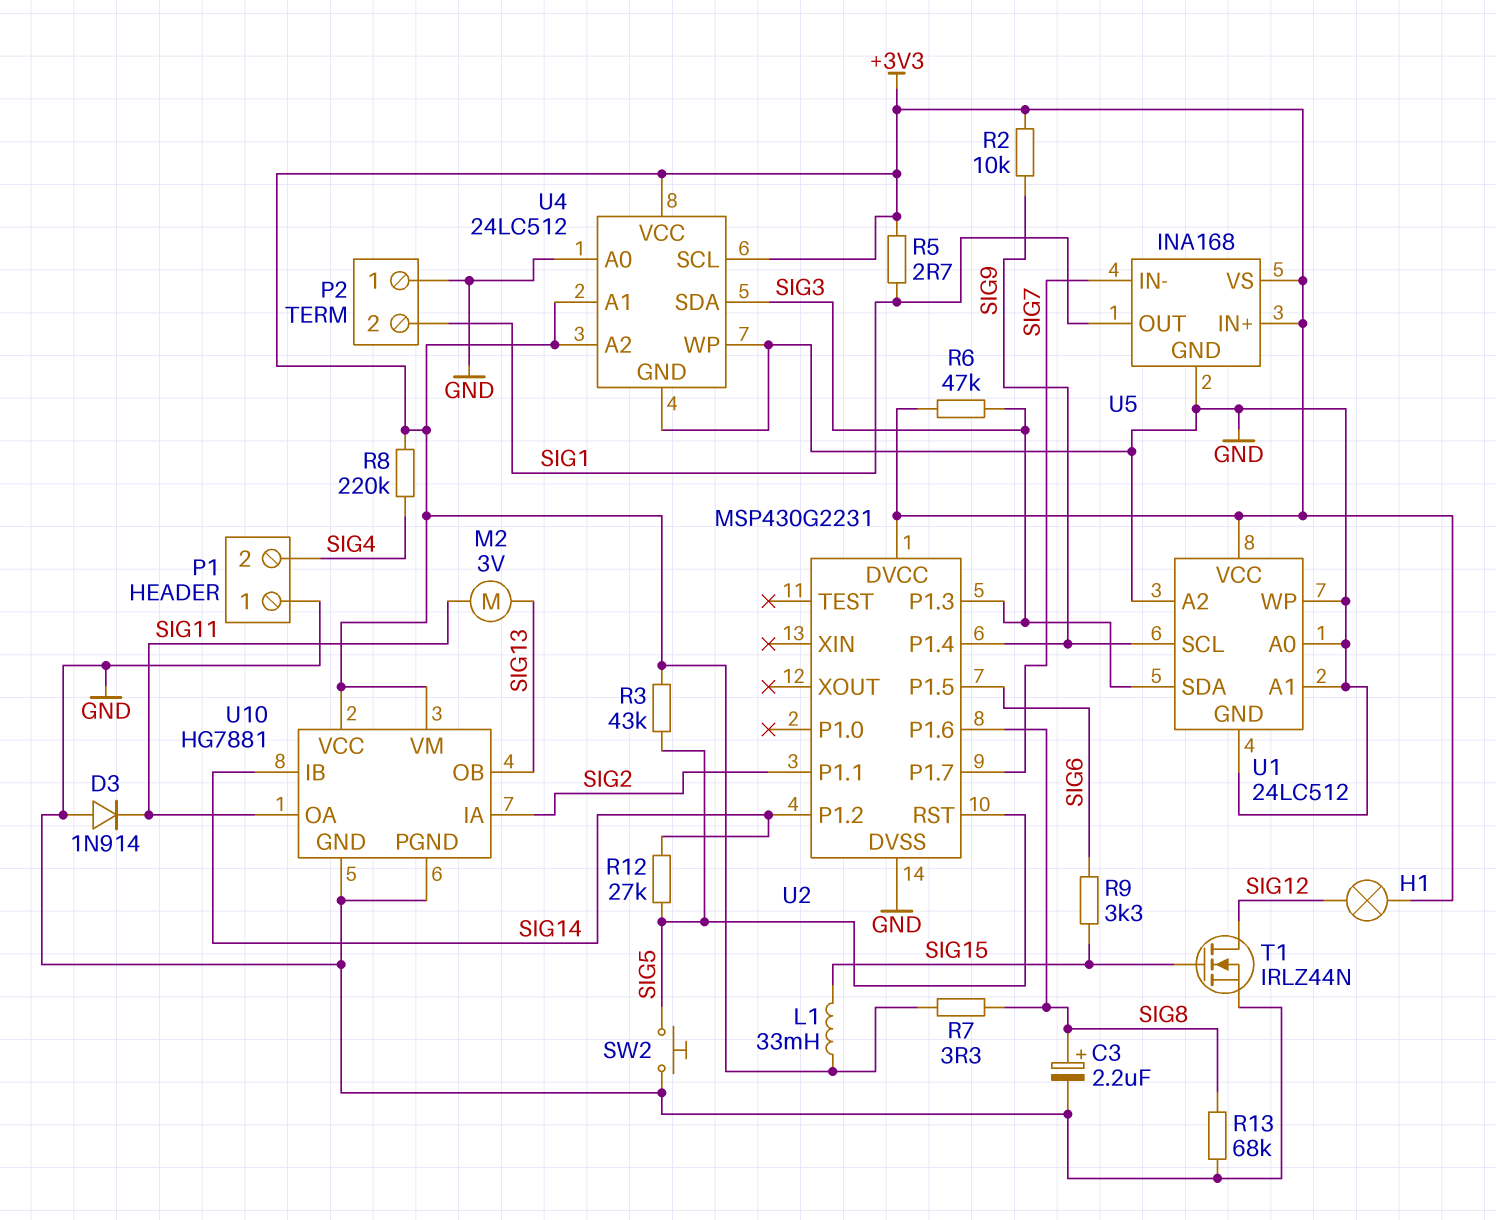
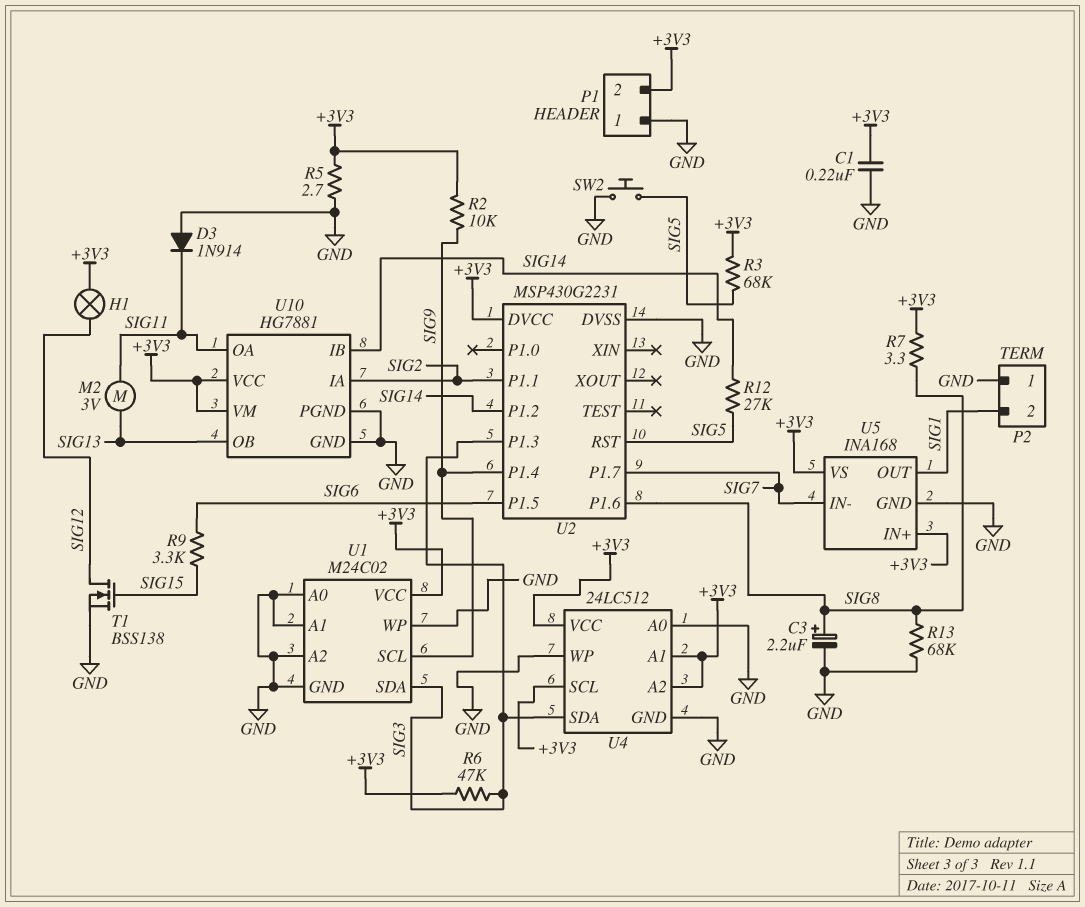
C1: none -> 220nF (+3V3, GND)
L1: 33mH (+3V3, SIG15) -> none
P1 pin 2: SIG4 -> +3V3
R3: 43k (+3V3, SIG5) -> 68k (+3V3, SIG5)
R5: 2.7 (+3V3, SIG1) -> 2.7 (+3V3, GND)
R8: 220k (+3V3, SIG4) -> none
T1: NMOS IRLZ44N (G SIG15, D SIG12, S GND) -> NMOS BSS138 (G SIG15, D SIG12, S GND)
U1: 24LC512 -> M24C02

